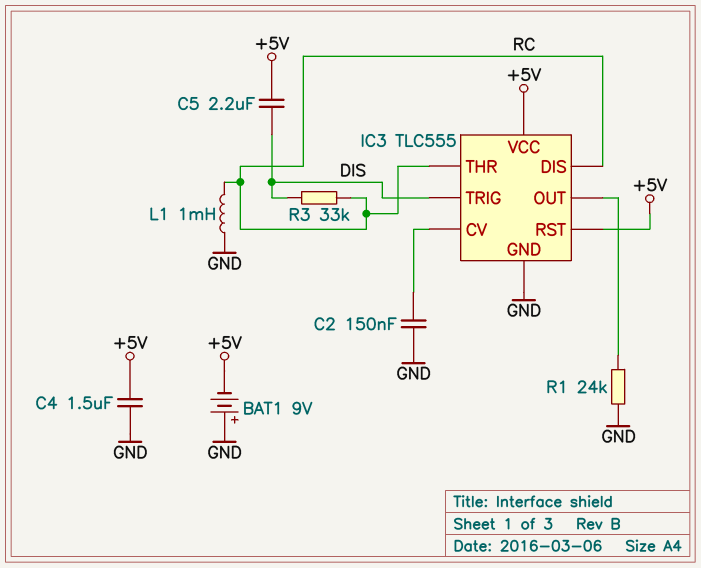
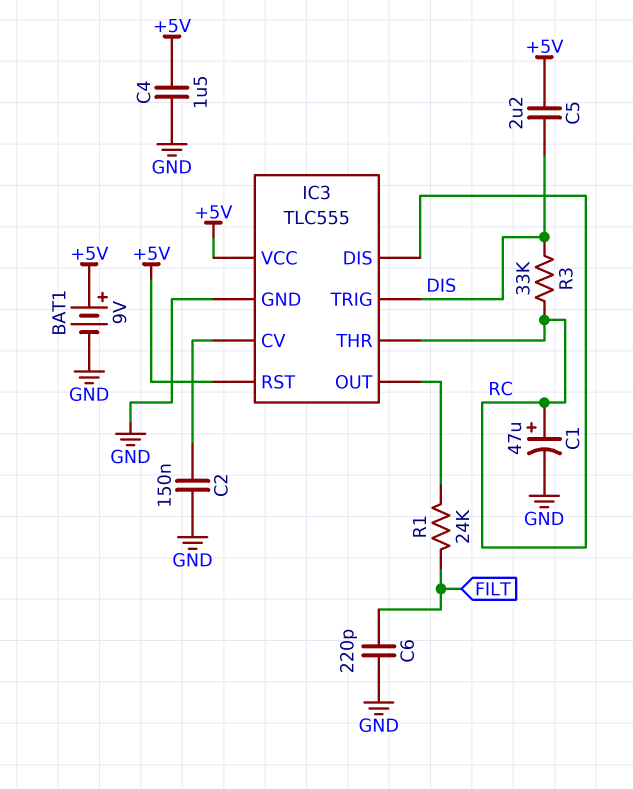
BAT1: 9V (plus GND, minus +5V) -> 9V (plus +5V, minus GND)
C1: none -> 47uF (plus RC, minus GND)
C6: none -> 220pF (FILT, GND)
L1: 1mH (GND, RC) -> none
R1: 24k (GND, IC3/OUT) -> 24k (FILT, IC3/OUT)

